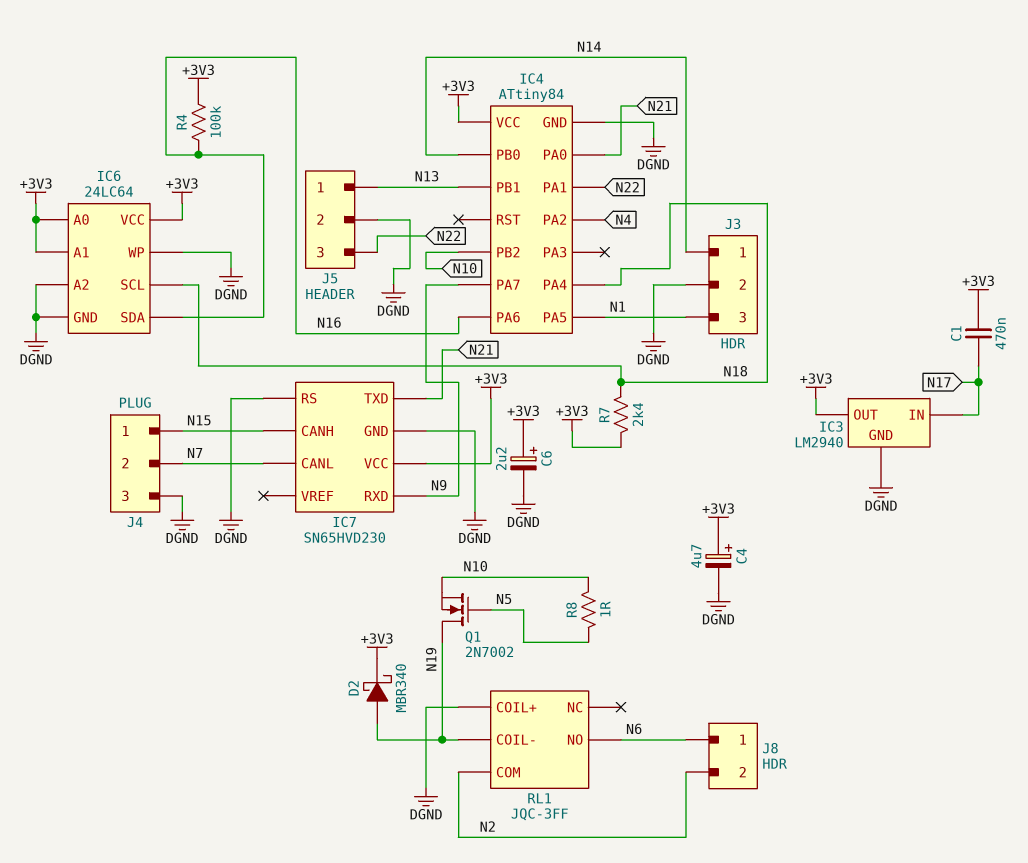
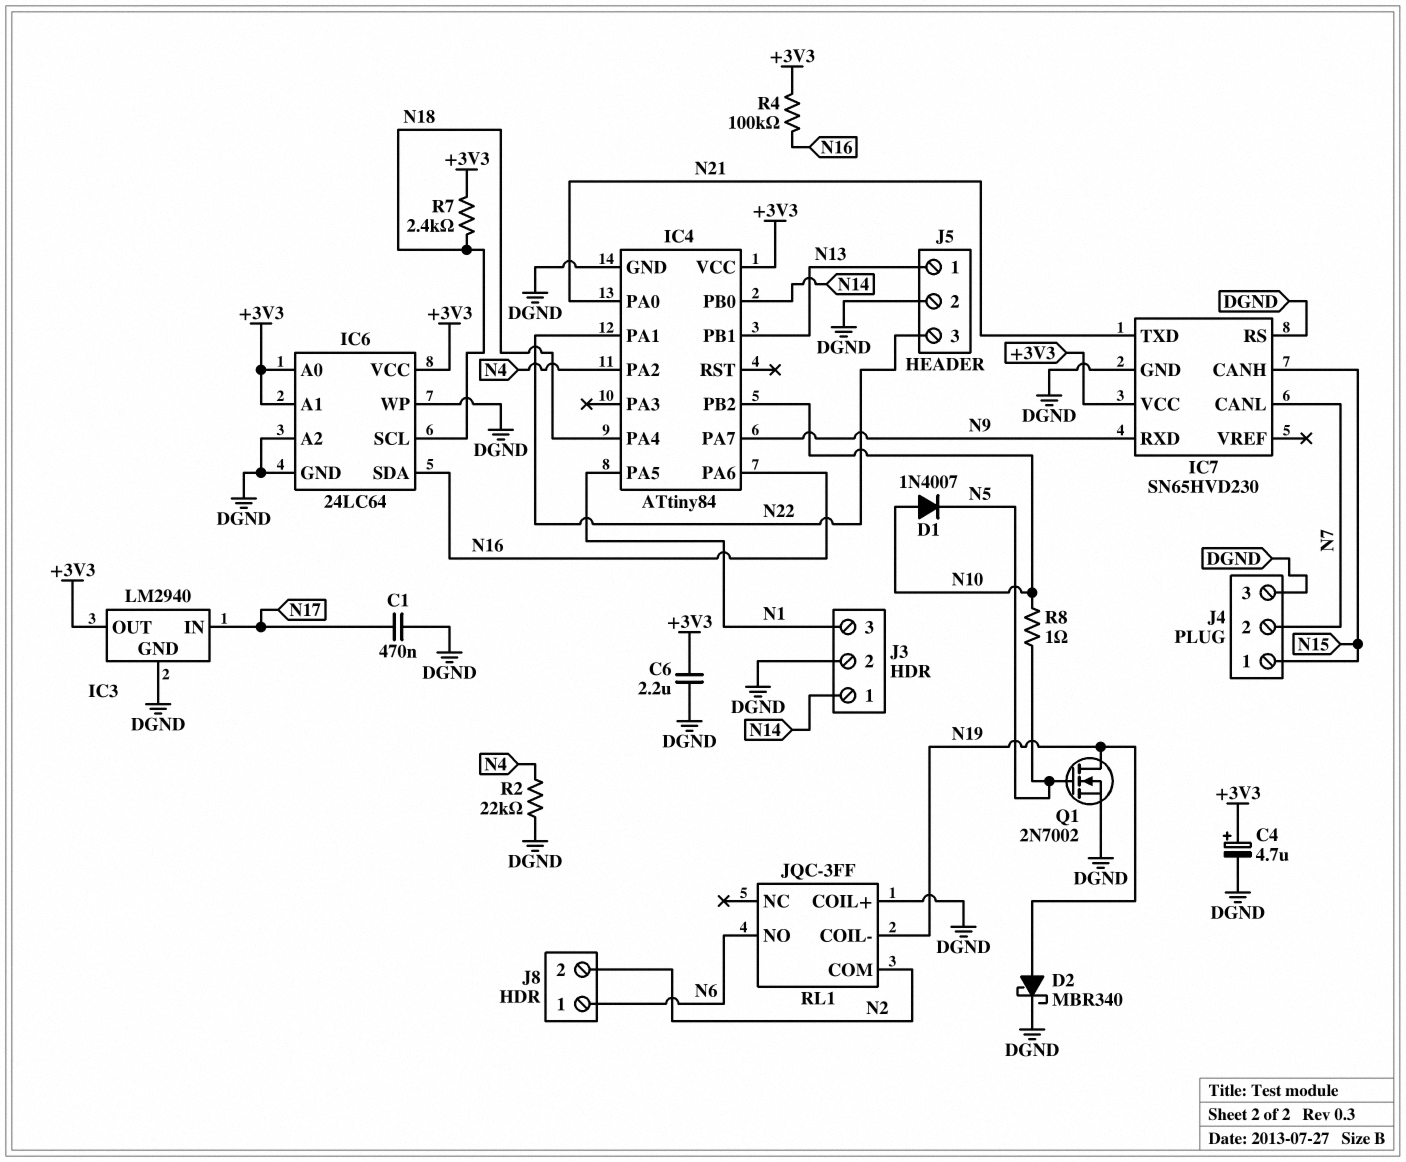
C1: 470nF (+3V3, N17) -> 470nF (DGND, N17)
C6: 2.2uF (plus +3V3, minus DGND) -> 2.2uF (+3V3, DGND)
D1: none -> diode 1N4007 (A N10, K N5)
D2: schottky MBR340 (A N19, K +3V3) -> schottky MBR340 (A N19, K DGND)
Q1: NMOS 2N7002 (G N5, D N19, S N10) -> NMOS 2N7002 (G N5, D N19, S DGND)
R2: none -> 22k (DGND, N4)

